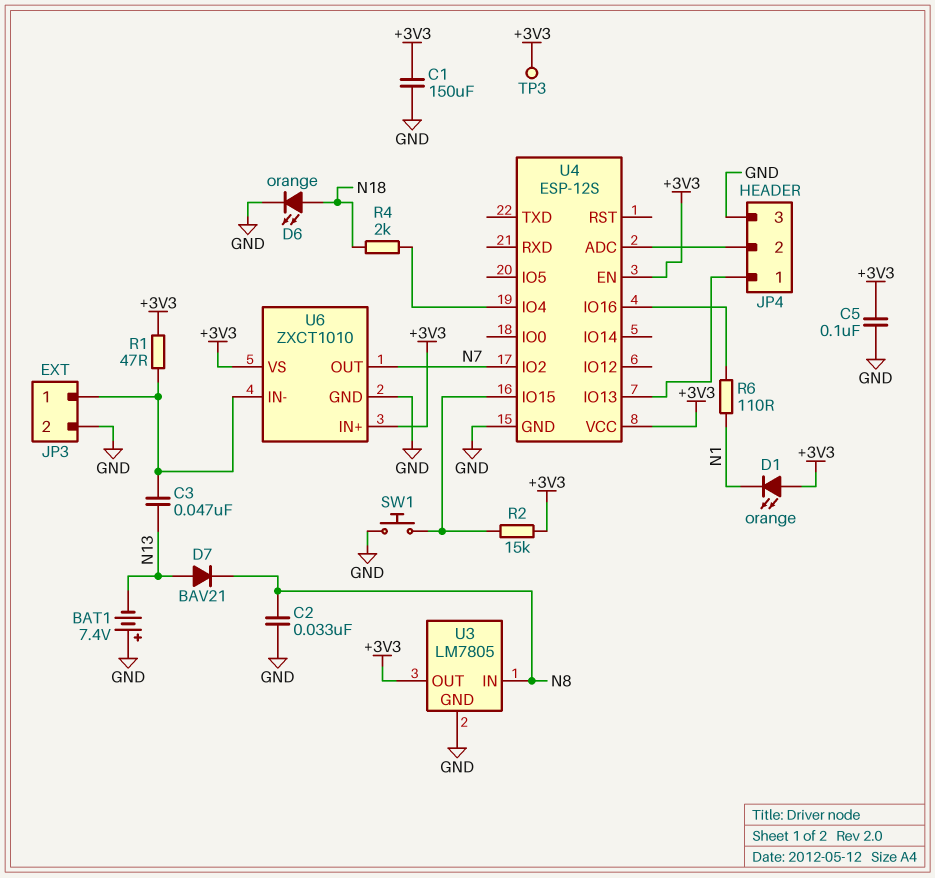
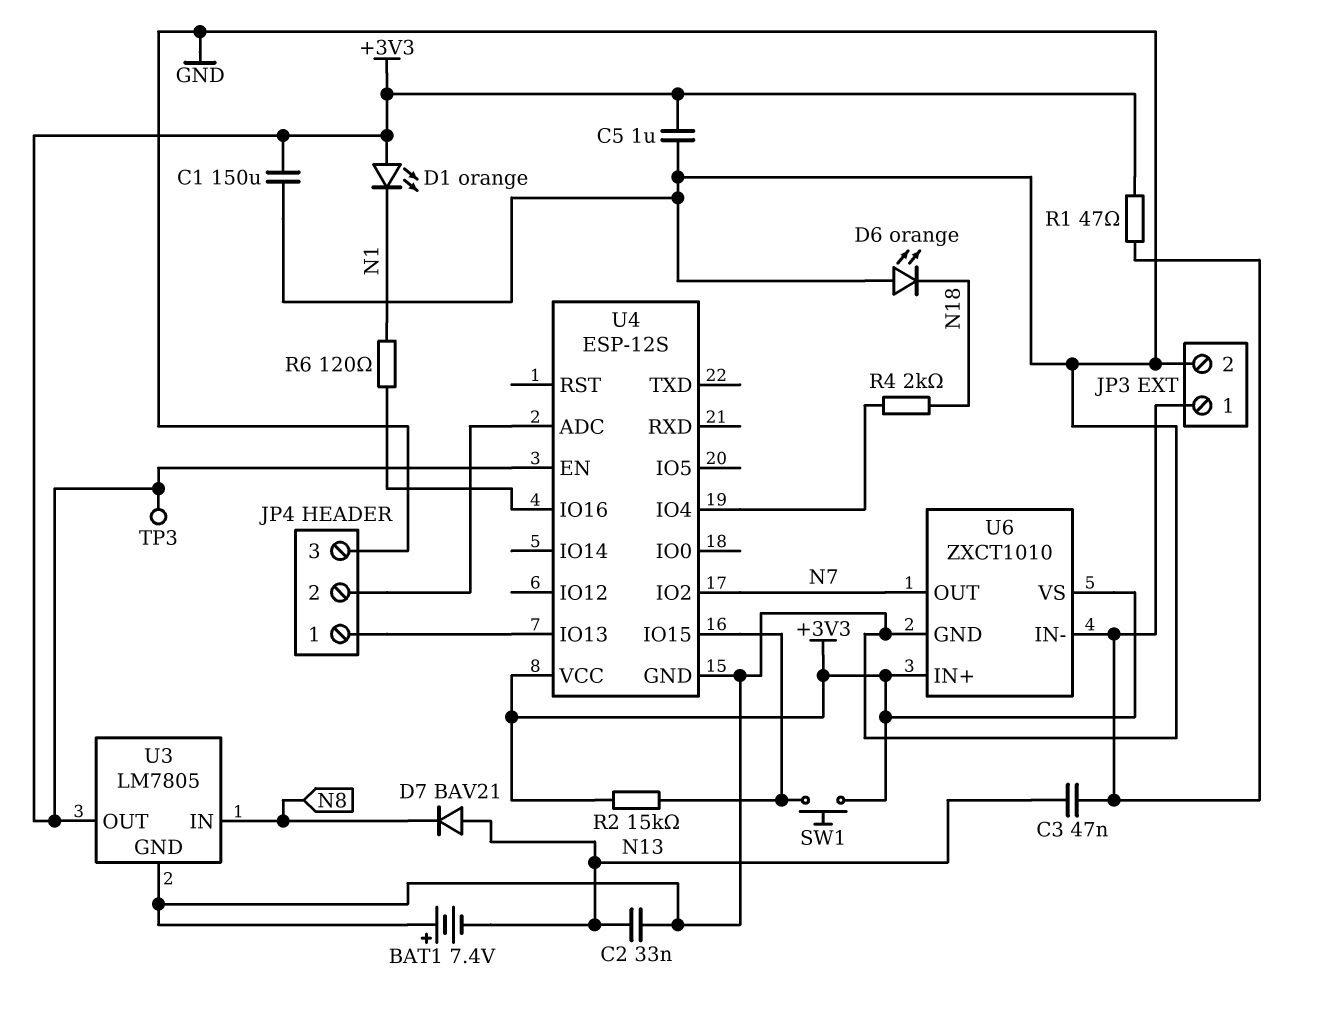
C2: 33nF (GND, N8) -> 33nF (GND, N13)
C5: 100nF (+3V3, GND) -> 1uF (+3V3, GND)
D6: LED orange (A N18, K GND) -> LED orange (A GND, K N18)
R6: 110 (N1, U4/IO16) -> 120 (N1, U4/IO16)
SW1: button (GND, U4/IO15) -> button (+3V3, U4/IO15)

